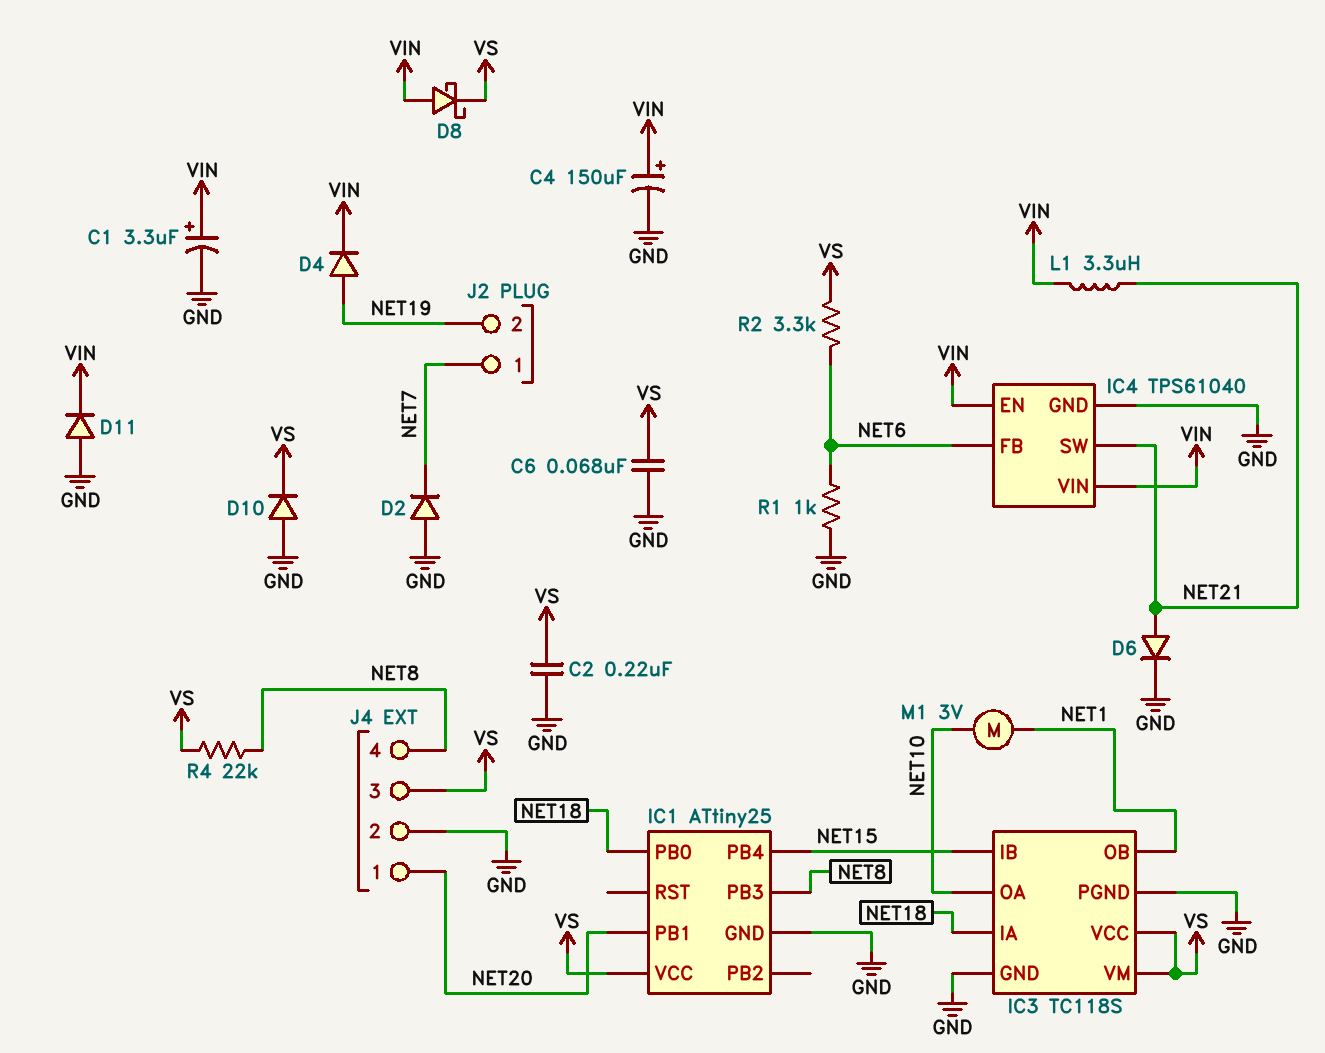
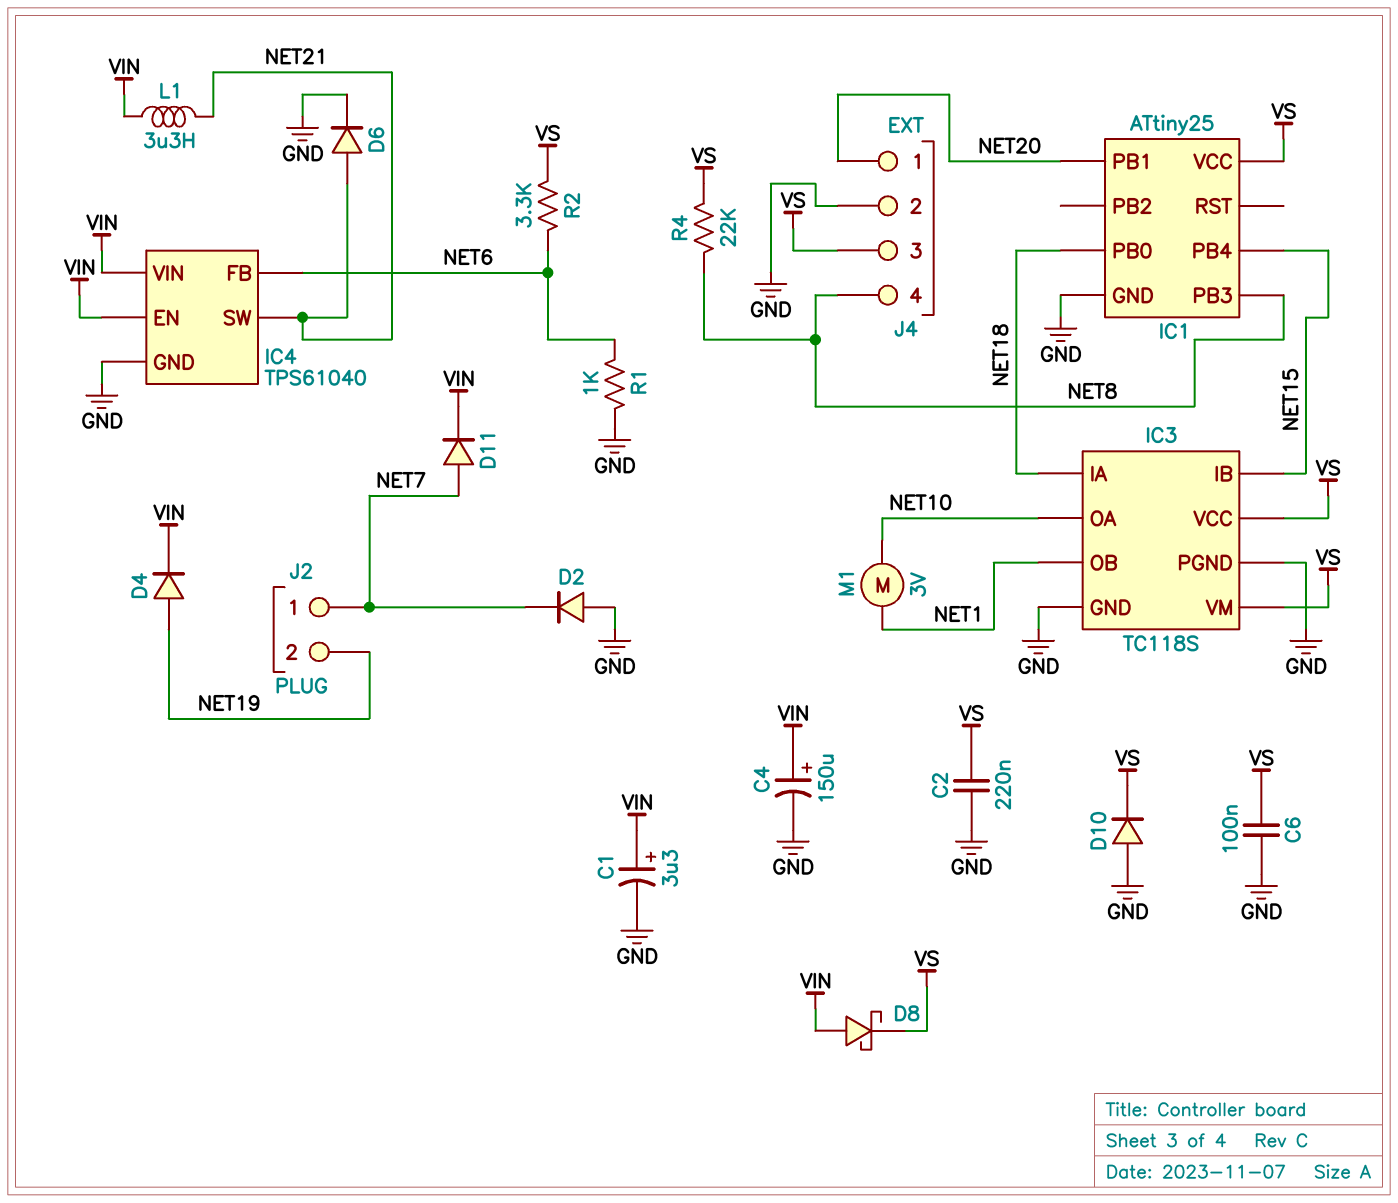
C6: 68nF (GND, VS) -> 100nF (GND, VS)
D11: diode (A GND, K VIN) -> diode (A NET7, K VIN)

